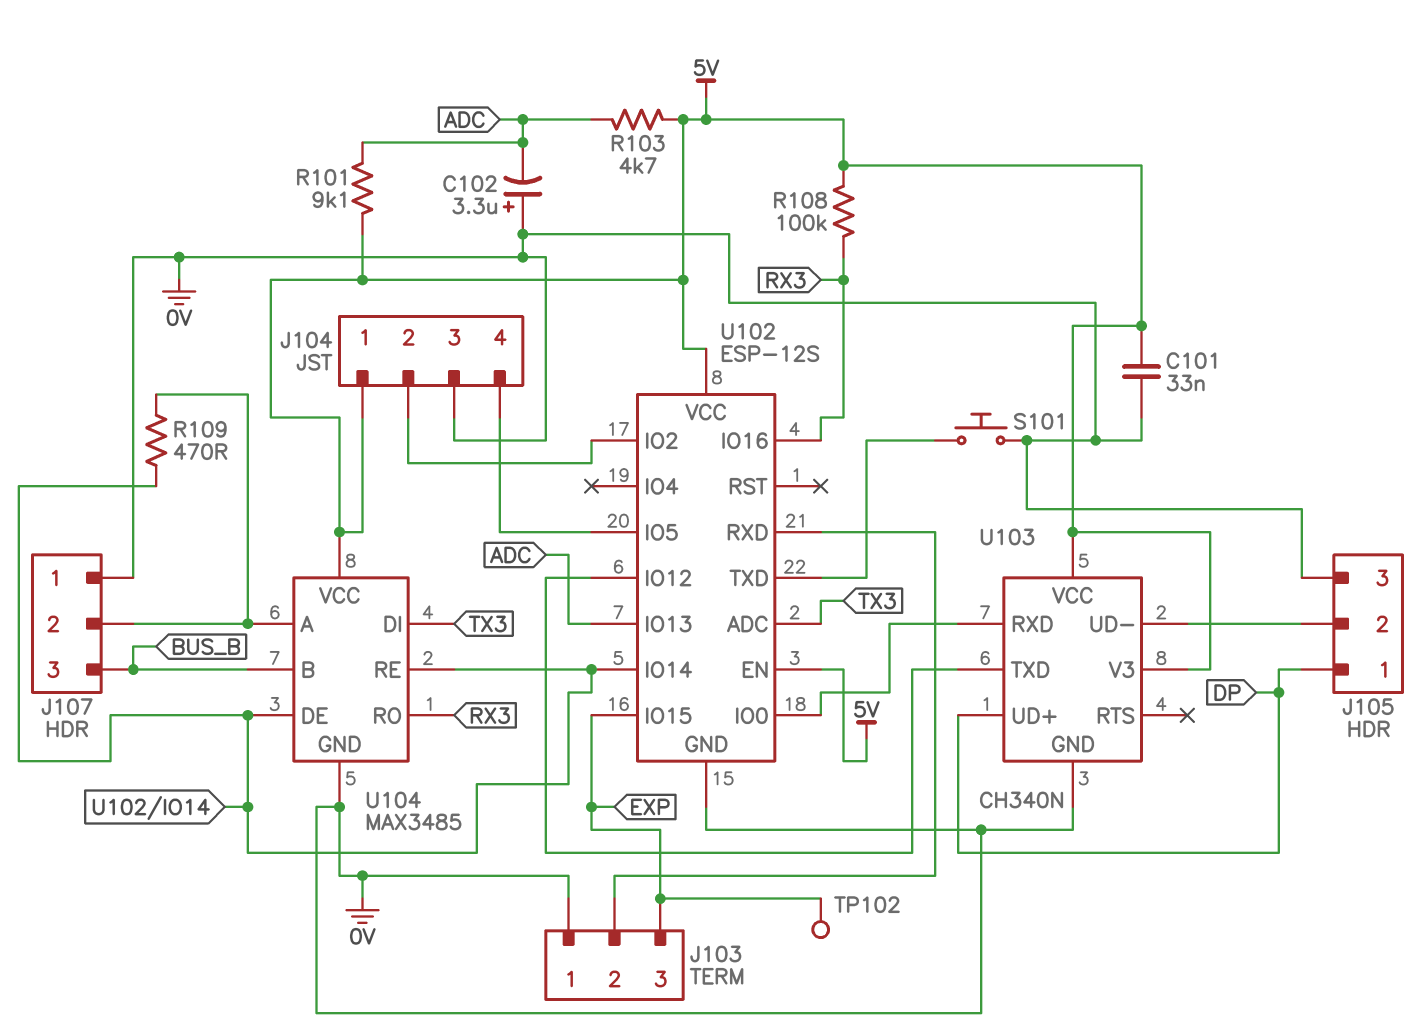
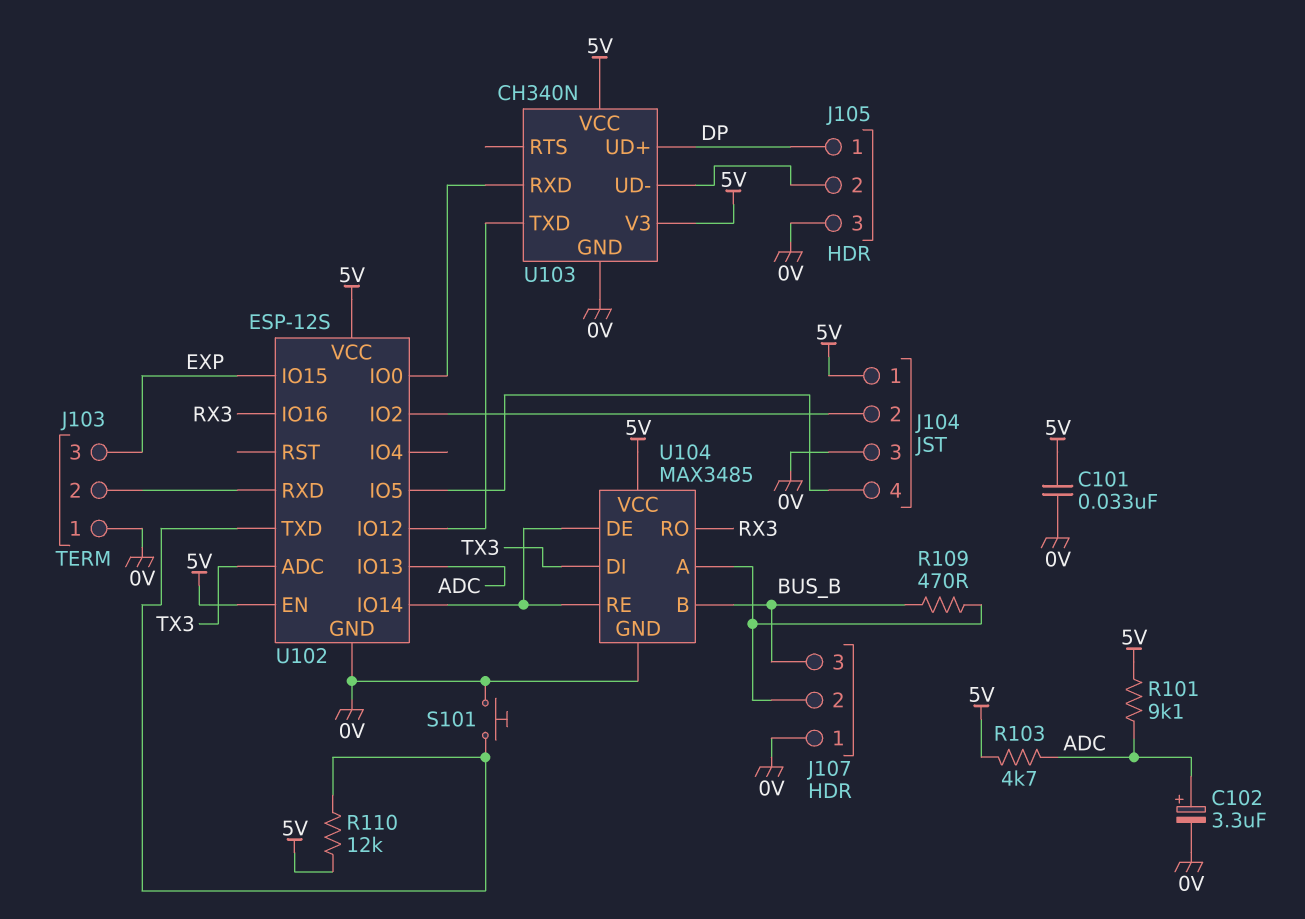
C102: 3.3uF (plus 0V, minus ADC) -> 3.3uF (plus ADC, minus 0V)
R108: 100k (5V, RX3) -> none
R109: 470 (J107/2, U102/IO14) -> 470 (BUS_B, J107/2)
R110: none -> 12k (5V, U102/TXD)
TP102: test point (EXP) -> none

